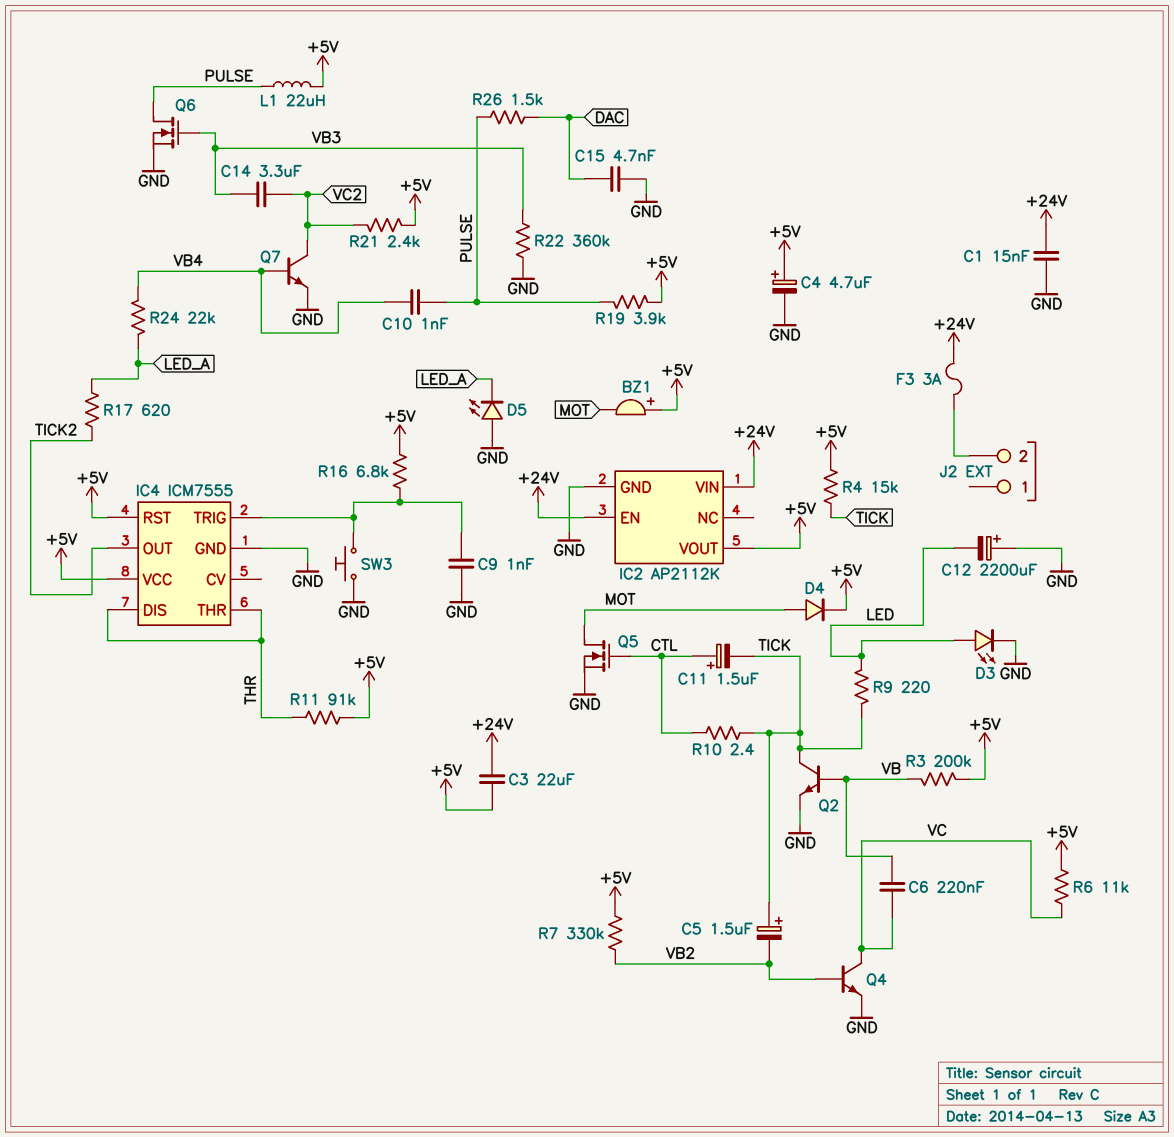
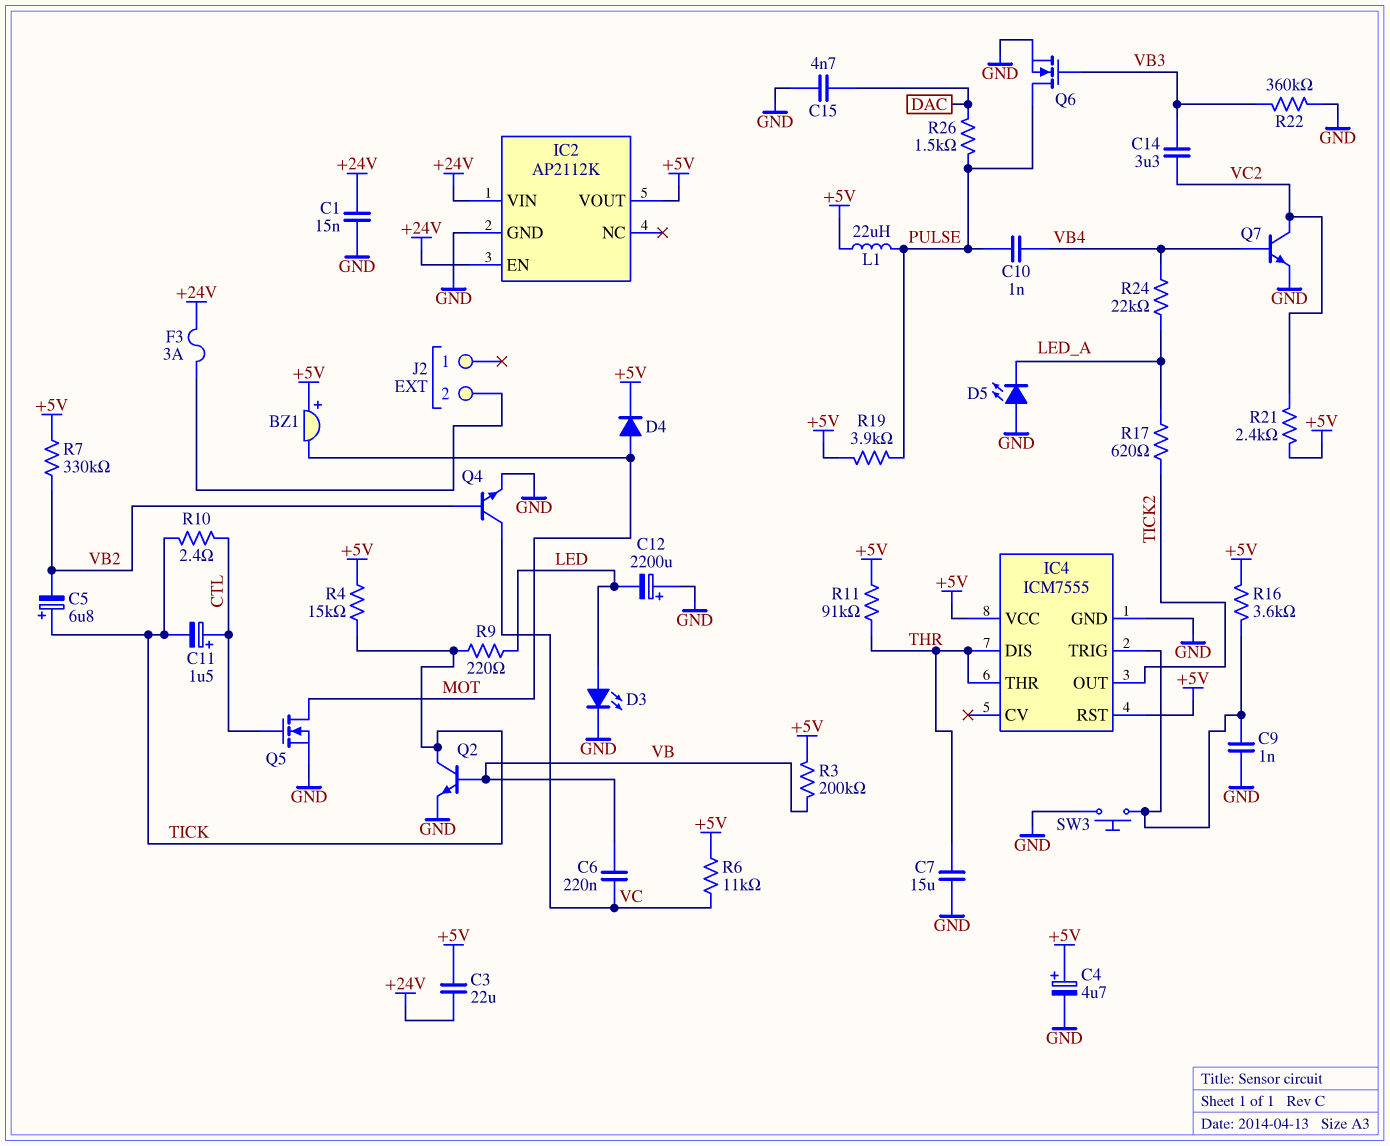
C5: 1.5uF (plus TICK, minus VB2) -> 6.8uF (plus TICK, minus VB2)
C7: none -> 15uF (GND, THR)
R16: 6.8k (+5V, IC4/TRIG) -> 3.6k (+5V, IC4/TRIG)

